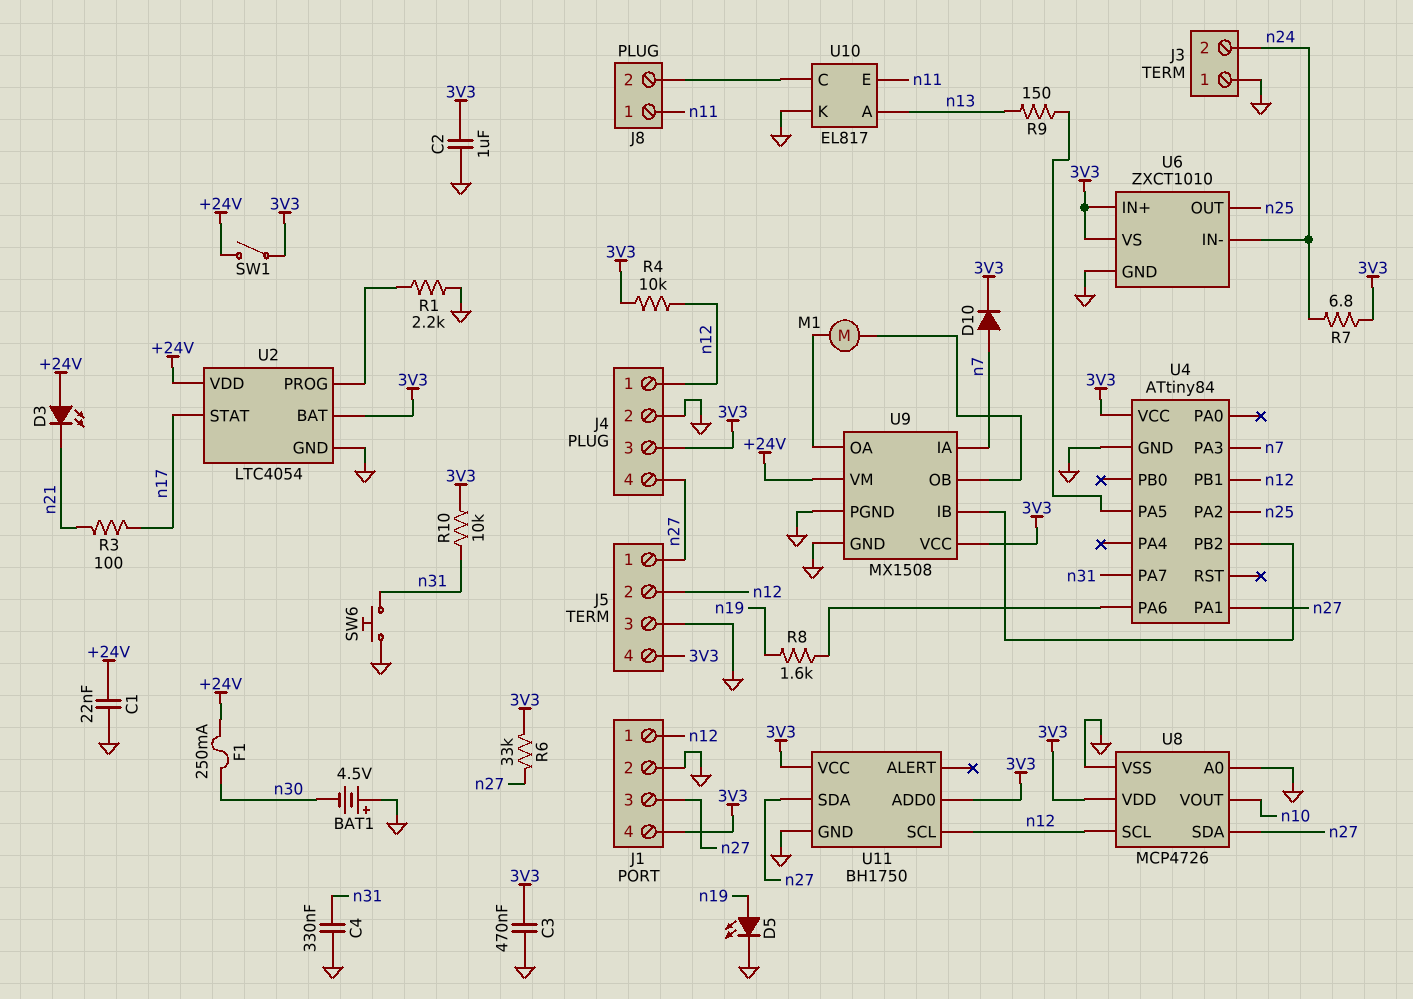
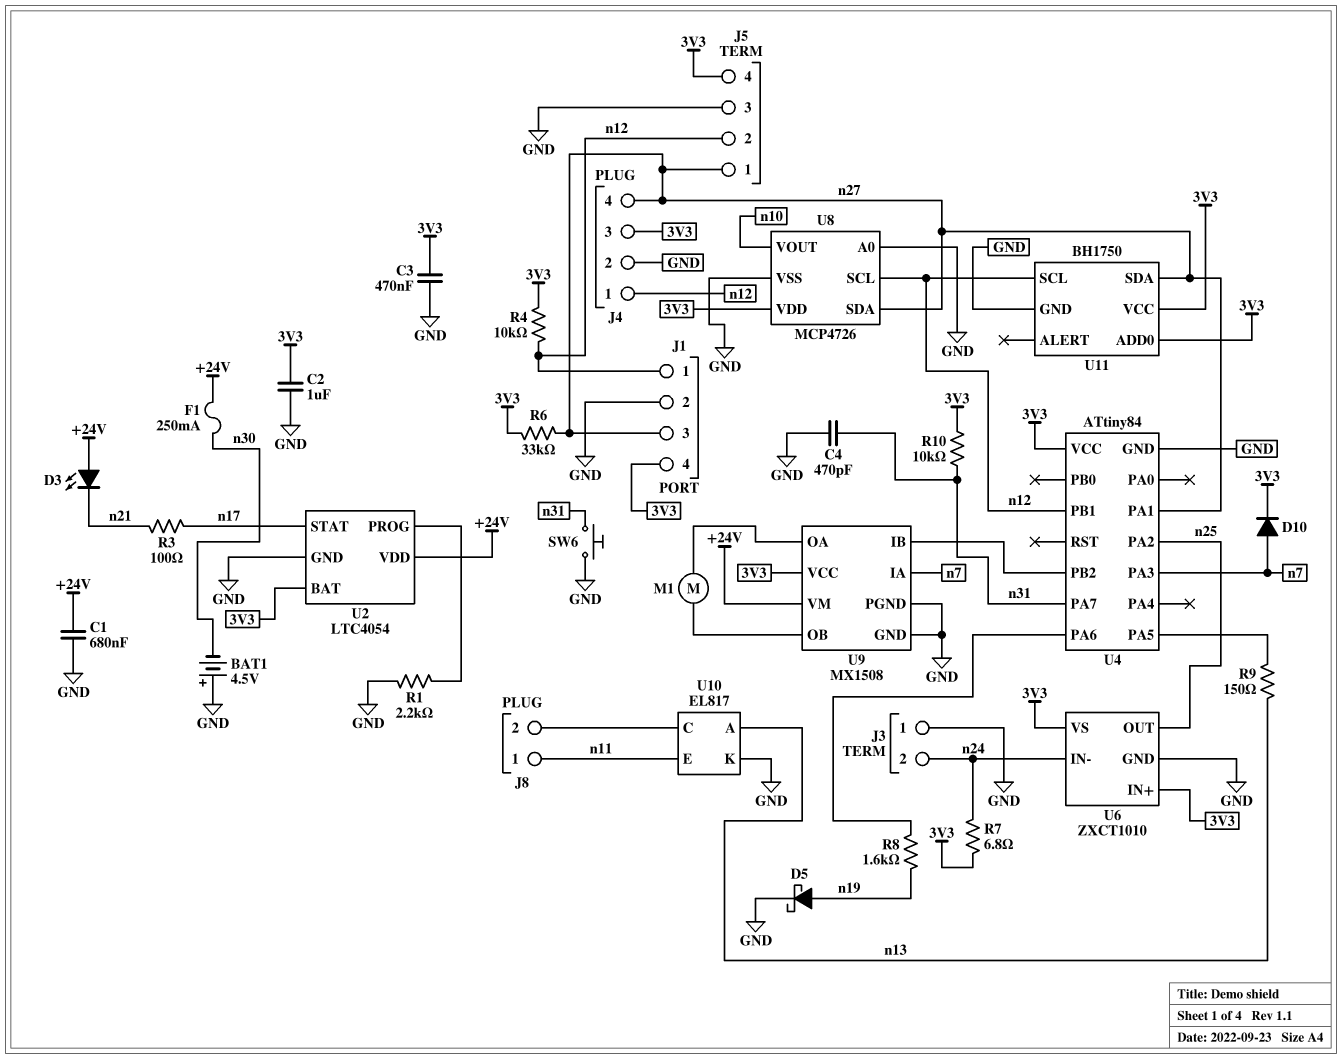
C1: 22nF (+24V, GND) -> 680nF (+24V, GND)
C4: 330nF (GND, n31) -> 470pF (GND, n31)
D5: LED (A n19, K GND) -> schottky (A n19, K GND)
SW1: switch (+24V, 3V3) -> none

